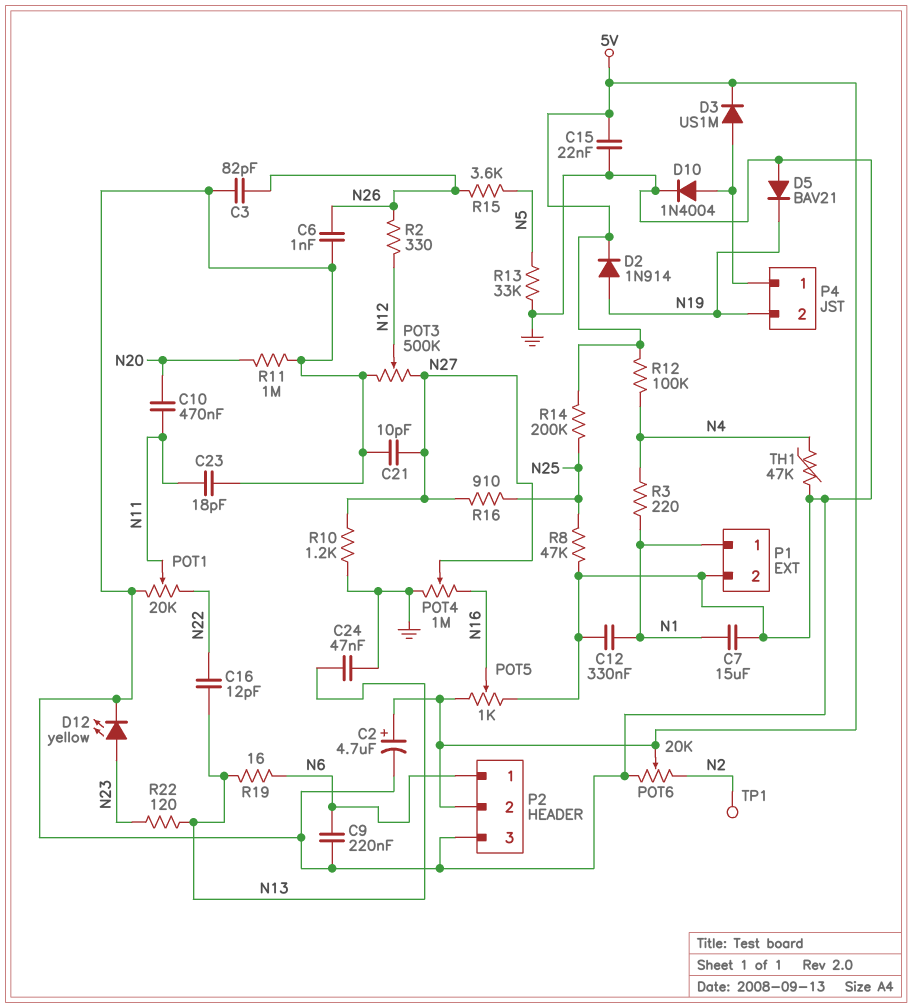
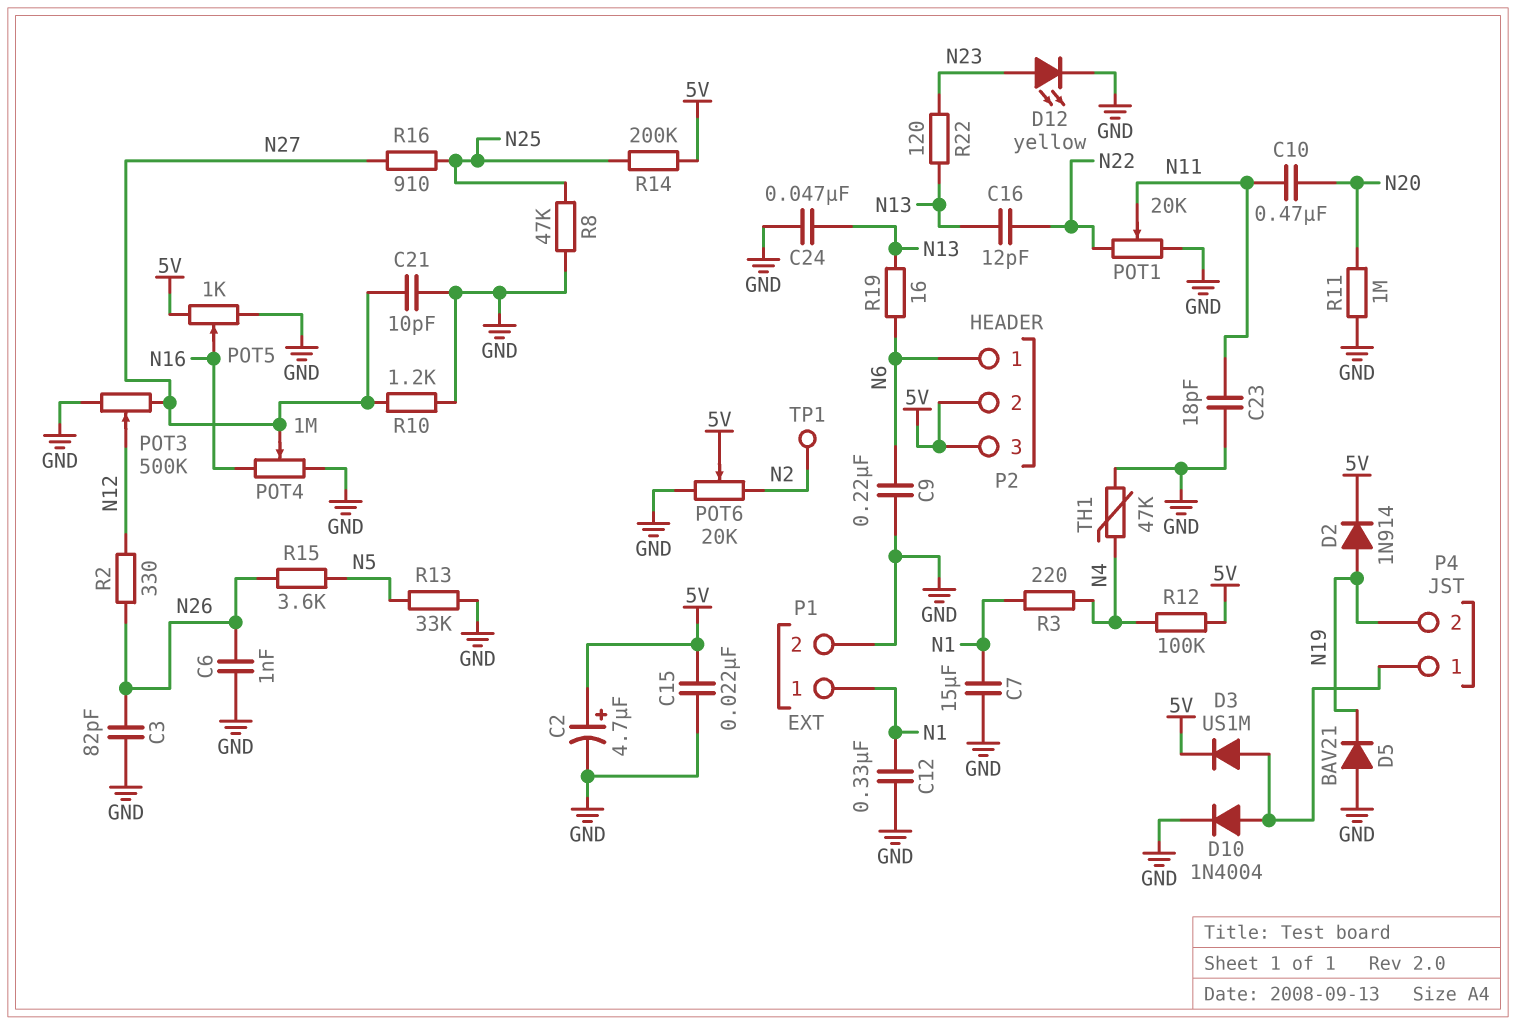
P2 pin 3: GND -> 5V

